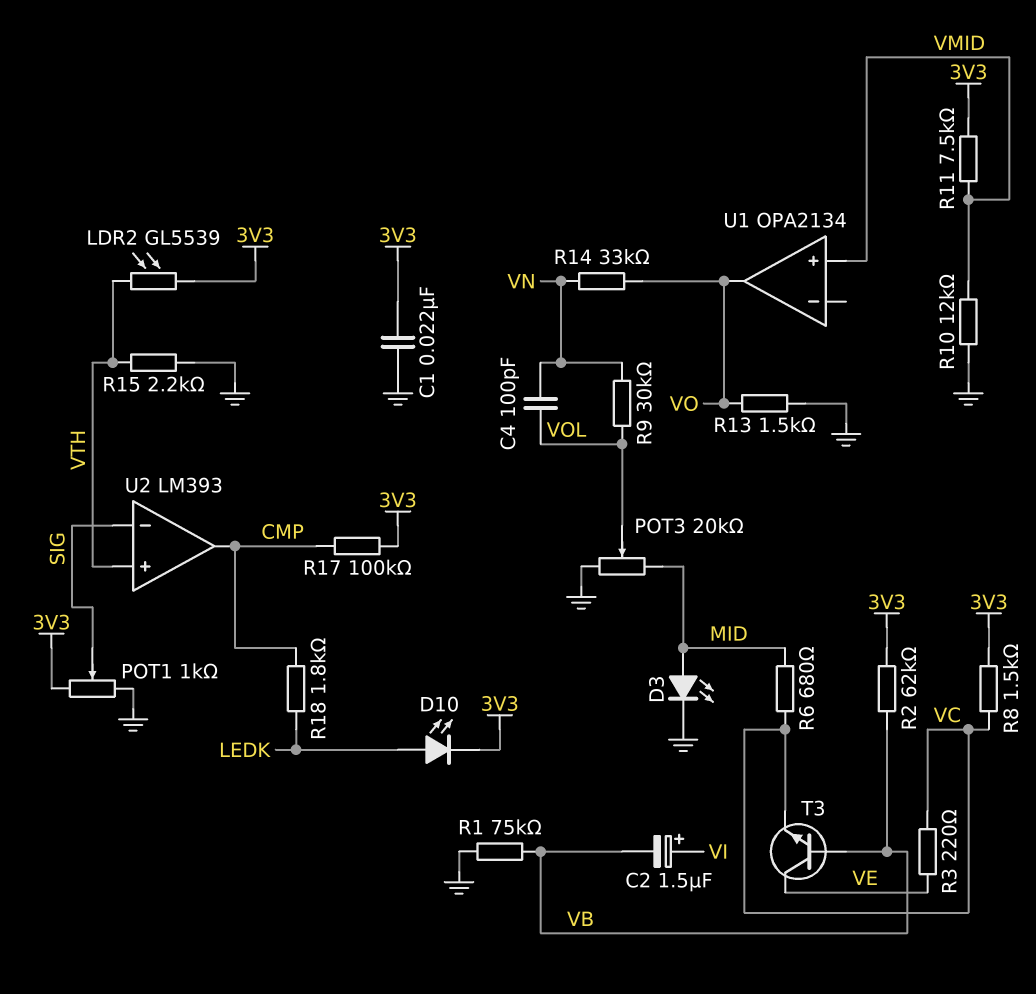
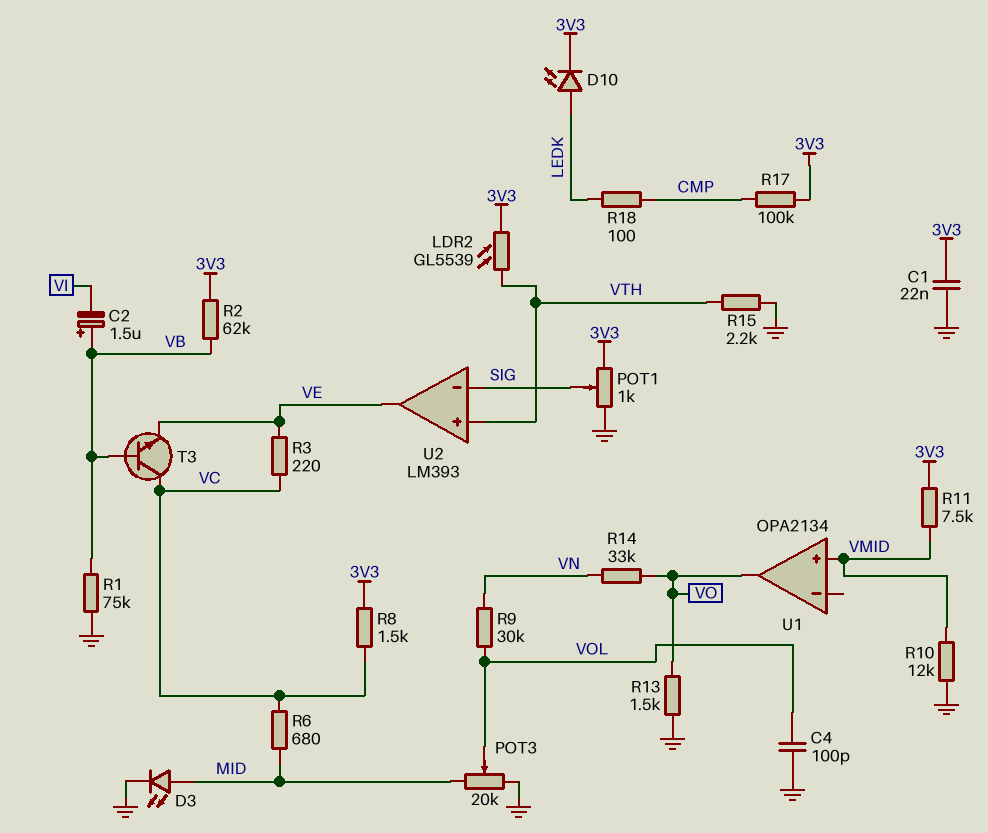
C2: 1.5uF (plus VI, minus VB) -> 1.5uF (plus VB, minus VI)
C4: 100pF (VN, VOL) -> 100pF (GND, VOL)
R18: 1.8k (CMP, LEDK) -> 100 (CMP, LEDK)
T3: NPN (B VB, C VE, E VC) -> NPN (B VB, C VC, E VE)
U2 pin out: CMP -> VE

